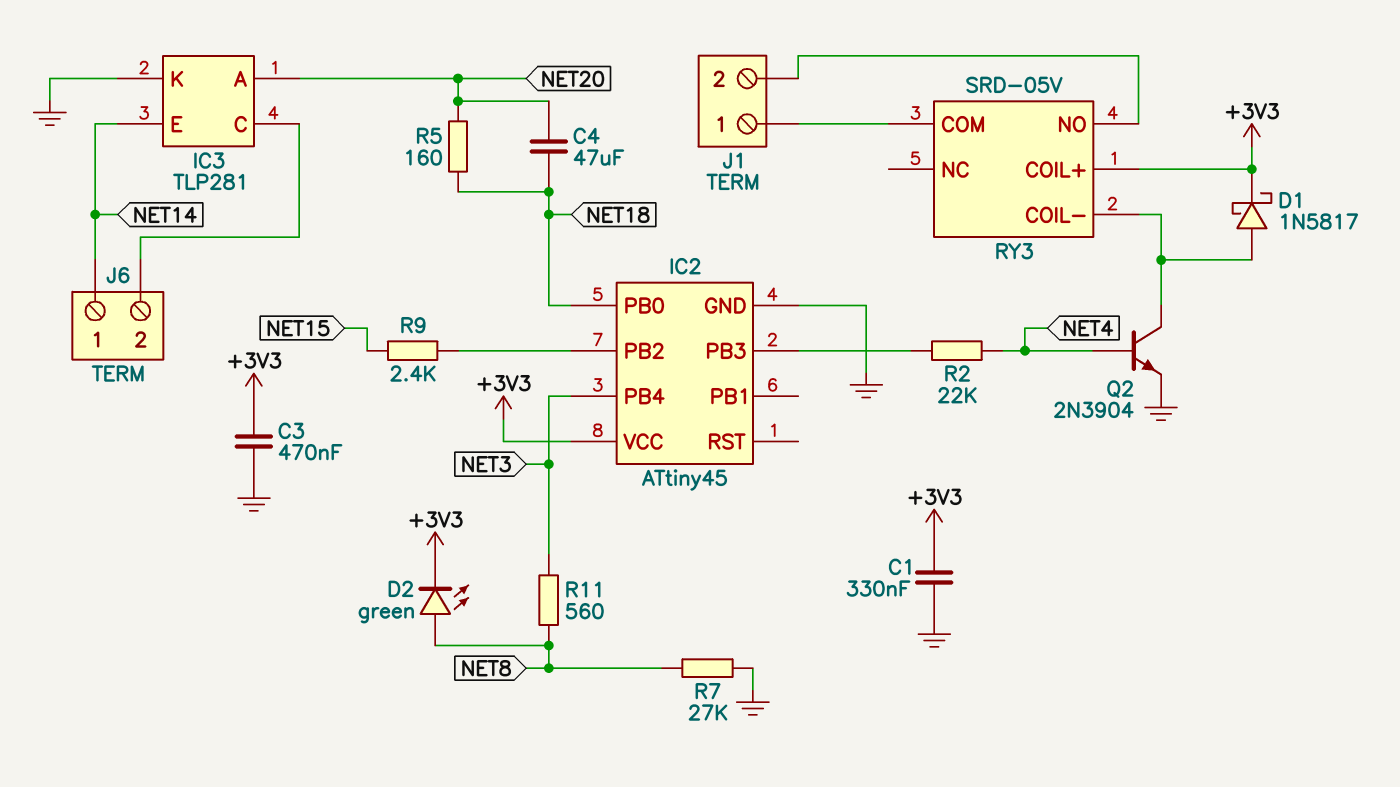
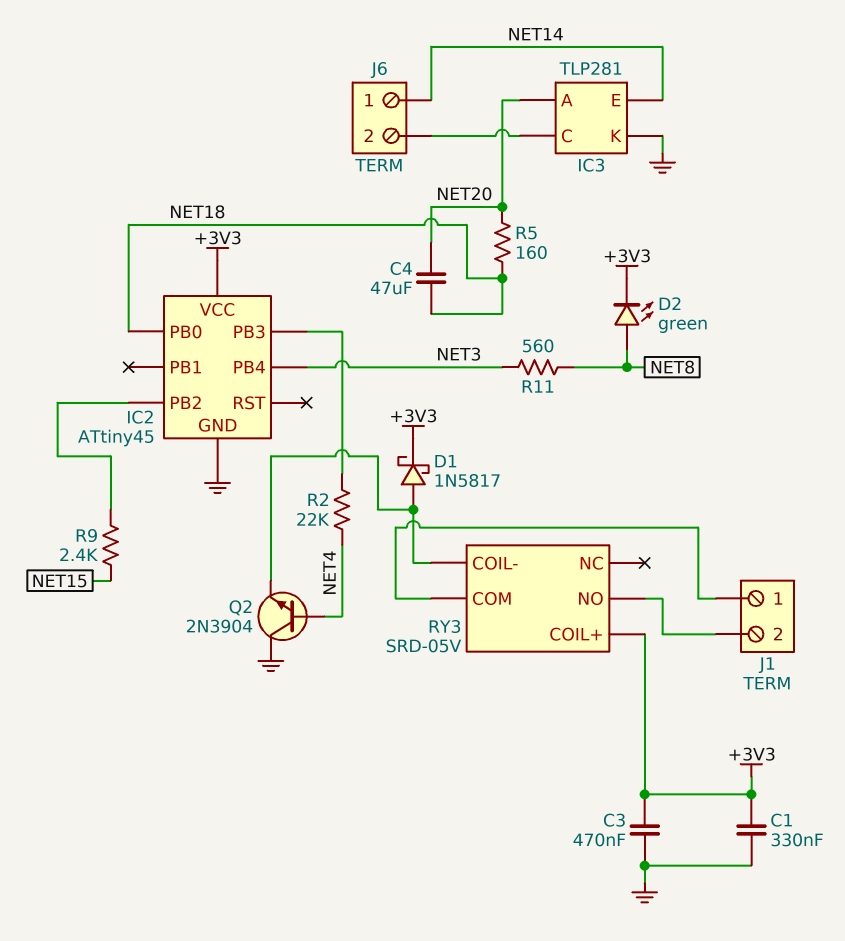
Q2: NPN 2N3904 (B NET4, C RY3/COIL-, E GND) -> NPN 2N3904 (B NET4, C GND, E RY3/COIL-)
R7: 27k (GND, NET8) -> none

